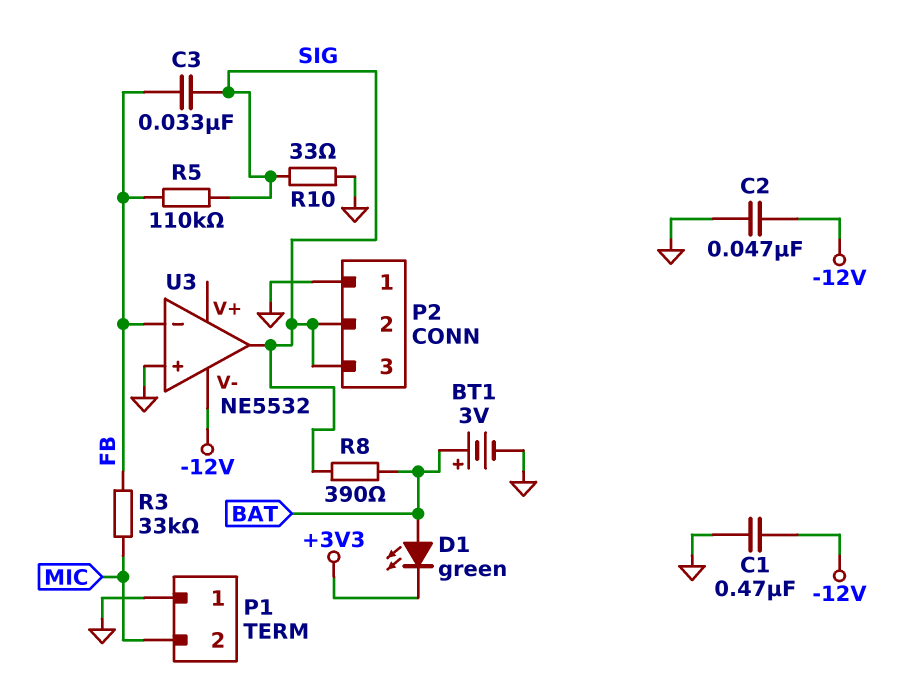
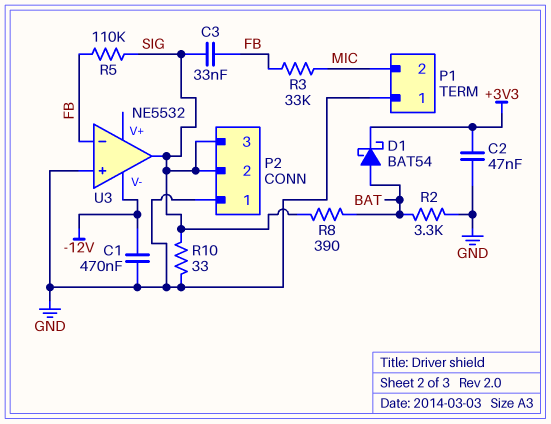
BT1: 3V (plus BAT, minus GND) -> none
C2: 47nF (-12V, GND) -> 47nF (+3V3, GND)
D1: LED green (A BAT, K +3V3) -> schottky BAT54 (A BAT, K +3V3)
R2: none -> 3.3k (BAT, GND)

